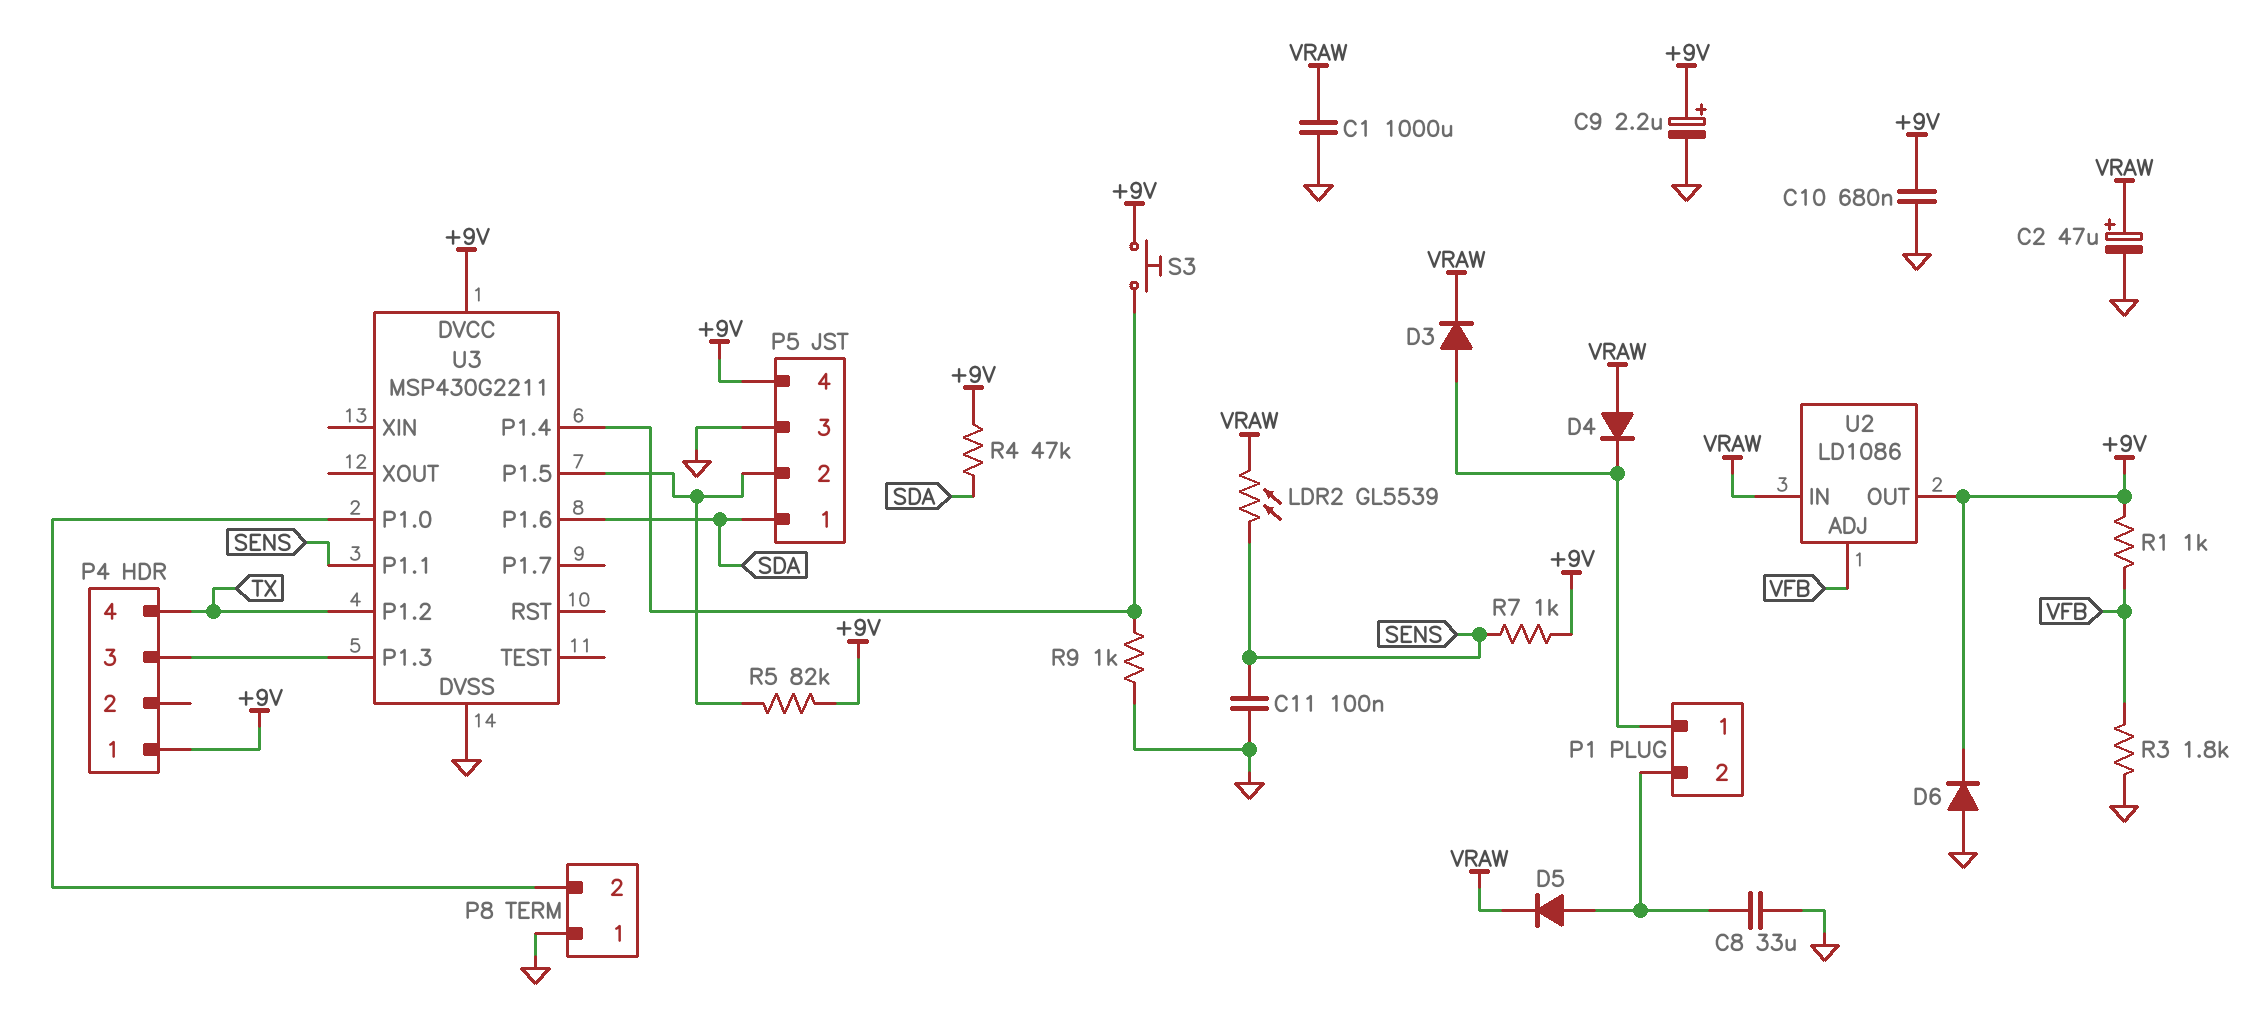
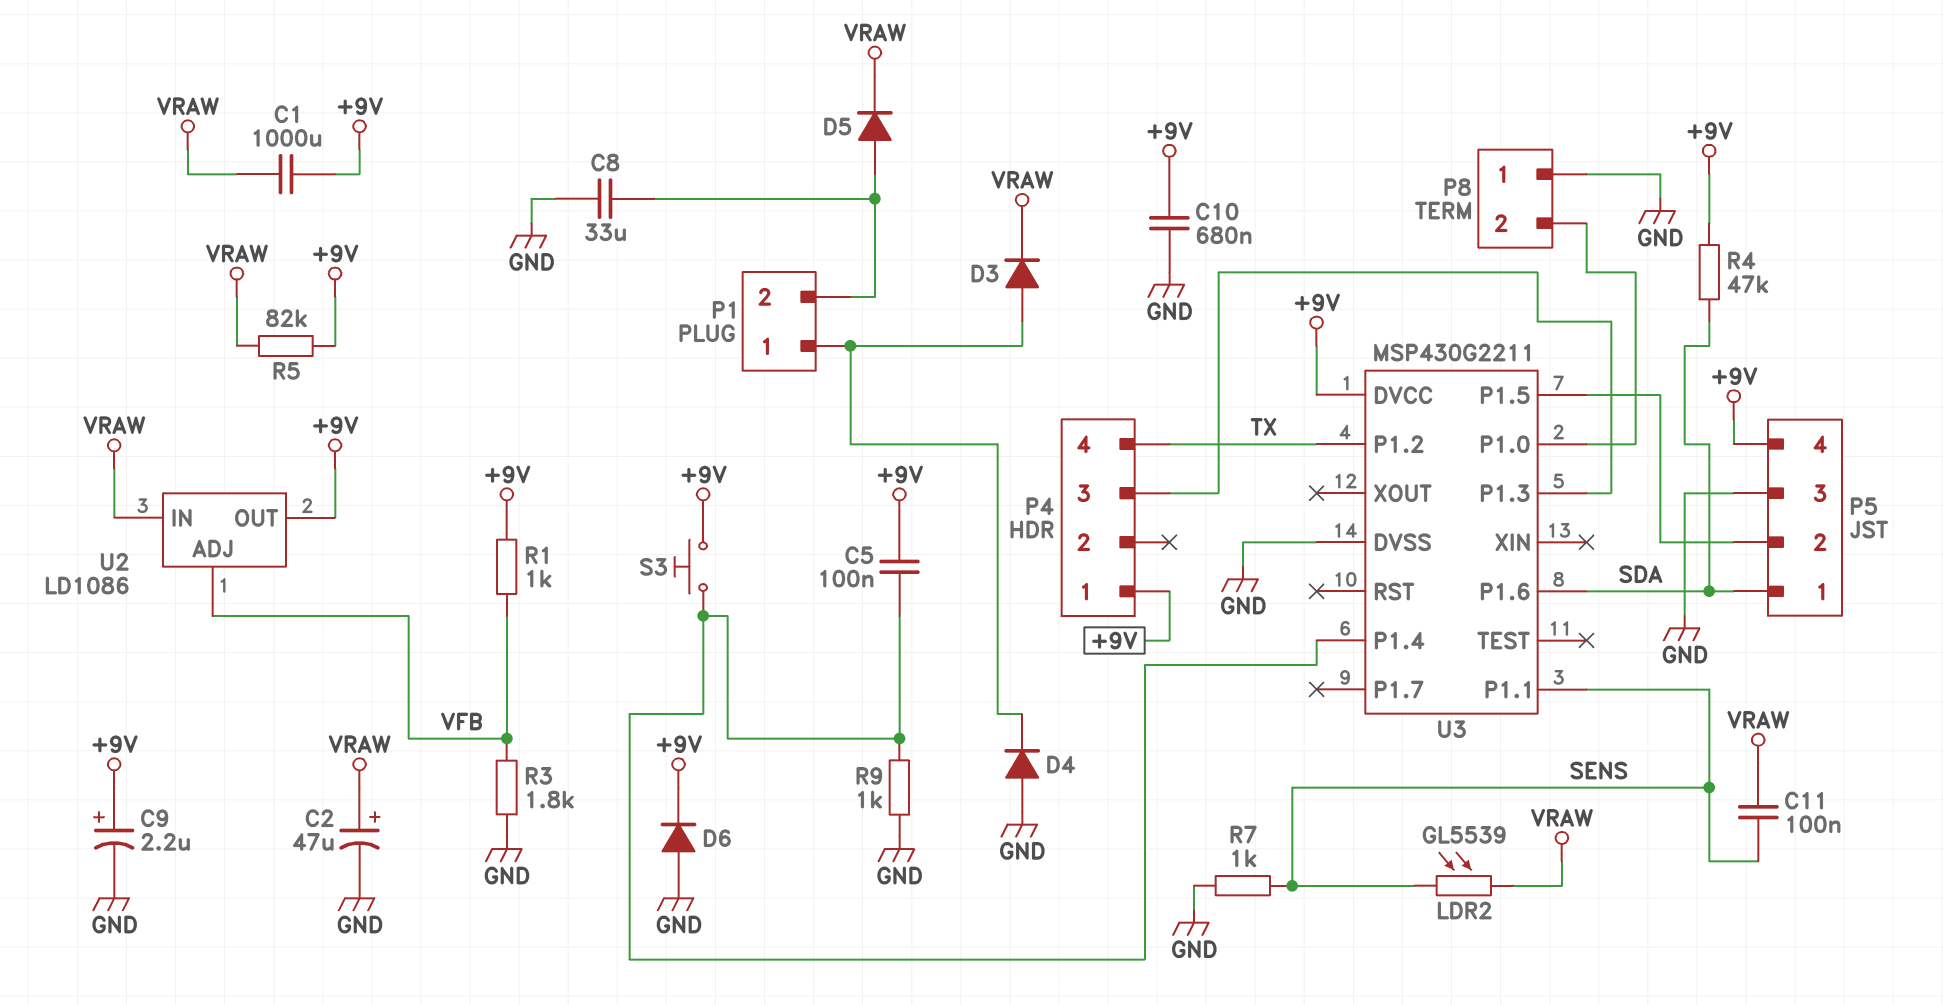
C1: 1000uF (GND, VRAW) -> 1000uF (+9V, VRAW)
C5: none -> 100nF (+9V, U3/P1.4)
C11: 100nF (GND, SENS) -> 100nF (SENS, VRAW)
D4: diode (A VRAW, K P1/1) -> diode (A GND, K P1/1)
R5: 82k (+9V, P5/2) -> 82k (+9V, VRAW)
R7: 1k (+9V, SENS) -> 1k (GND, SENS)

